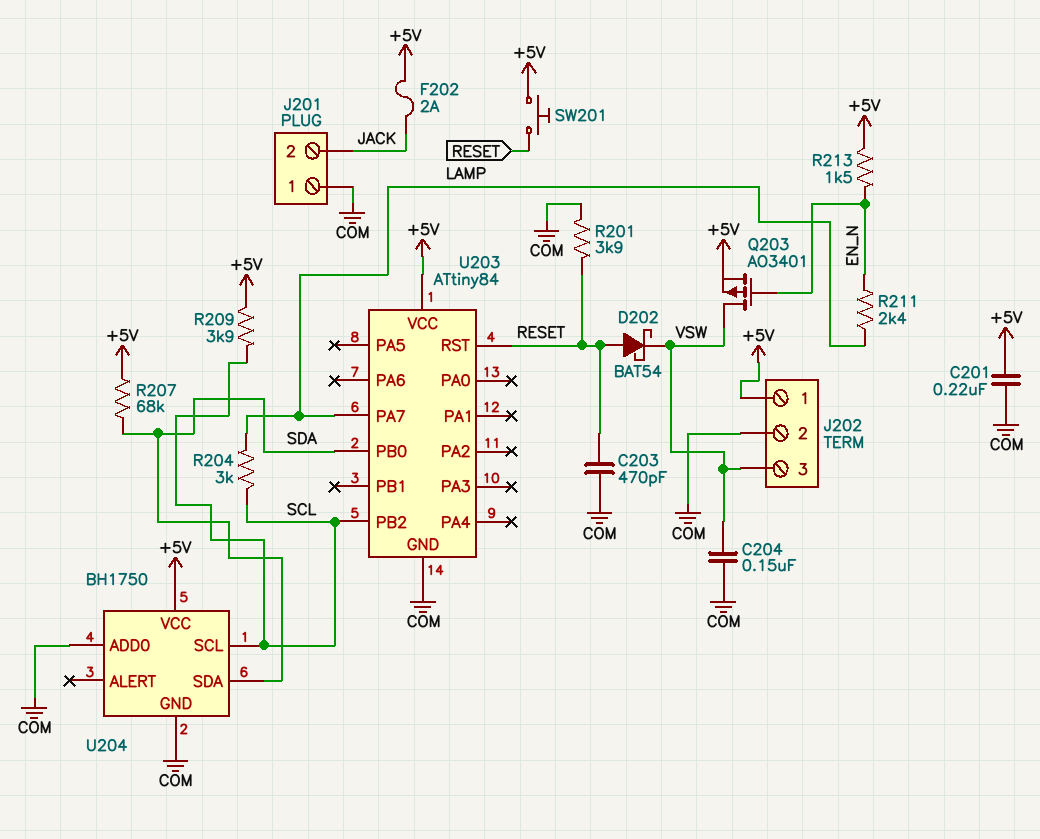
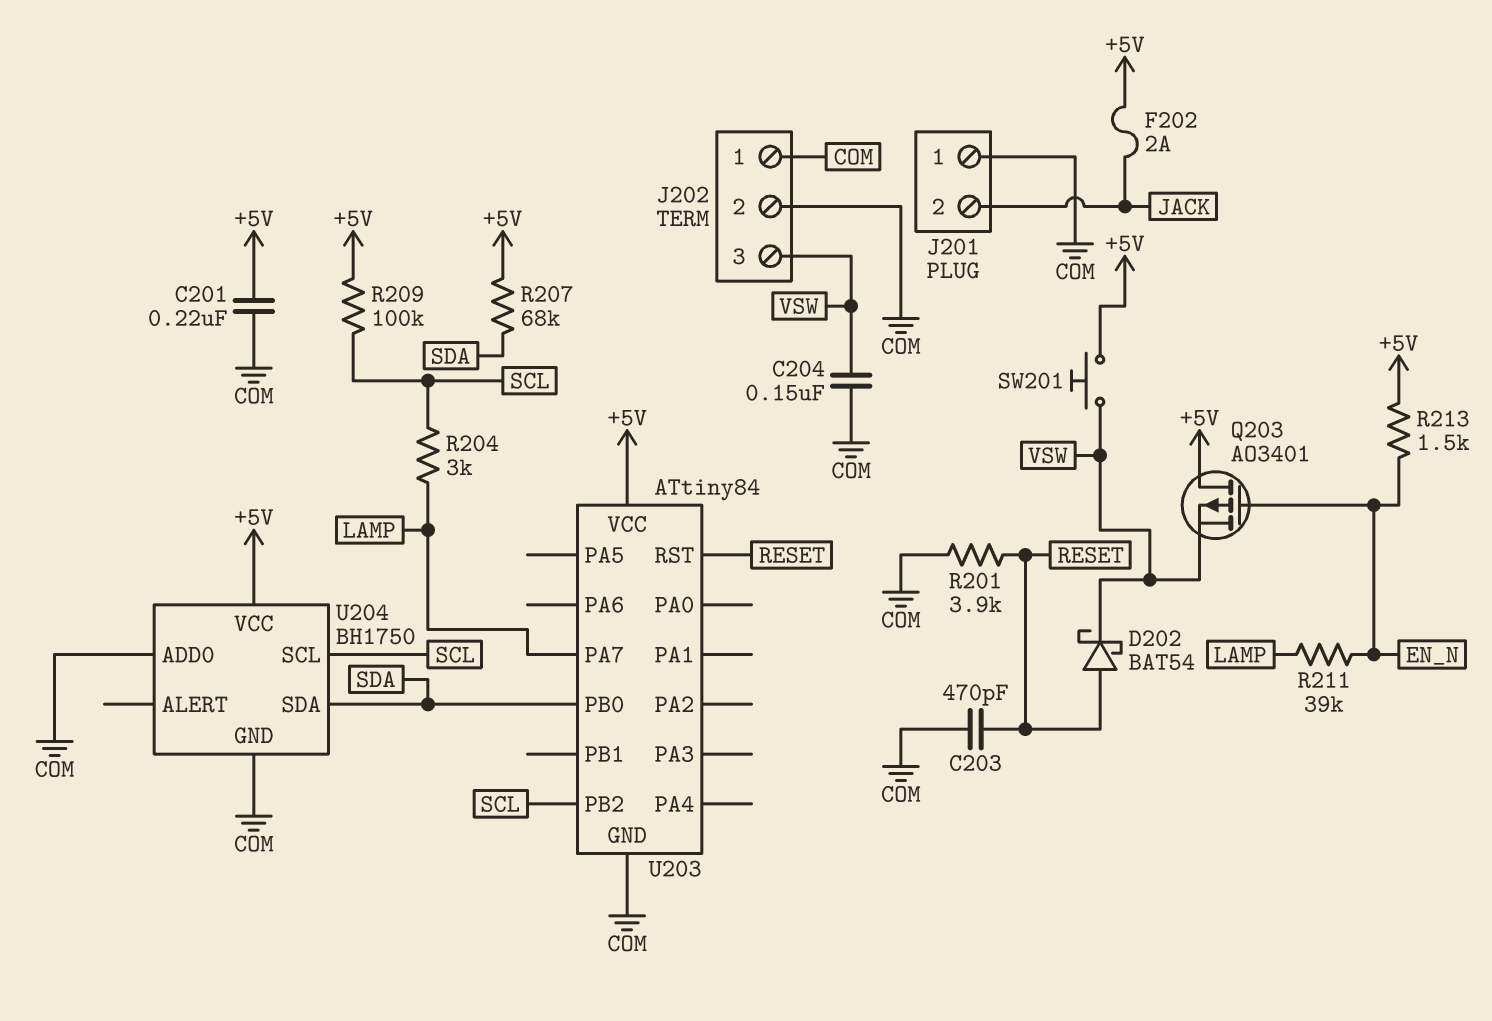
J202 pin 1: +5V -> COM
Q203: PMOS AO3401 (G EN_N, D VSW, S +5V) -> PMOS AO3401 (G EN_N, D +5V, S VSW)
R209: 3.9k (+5V, SCL) -> 100k (+5V, SCL)
R211: 2.4k (EN_N, LAMP) -> 39k (EN_N, LAMP)
SW201: button (+5V, RESET) -> button (+5V, VSW)

